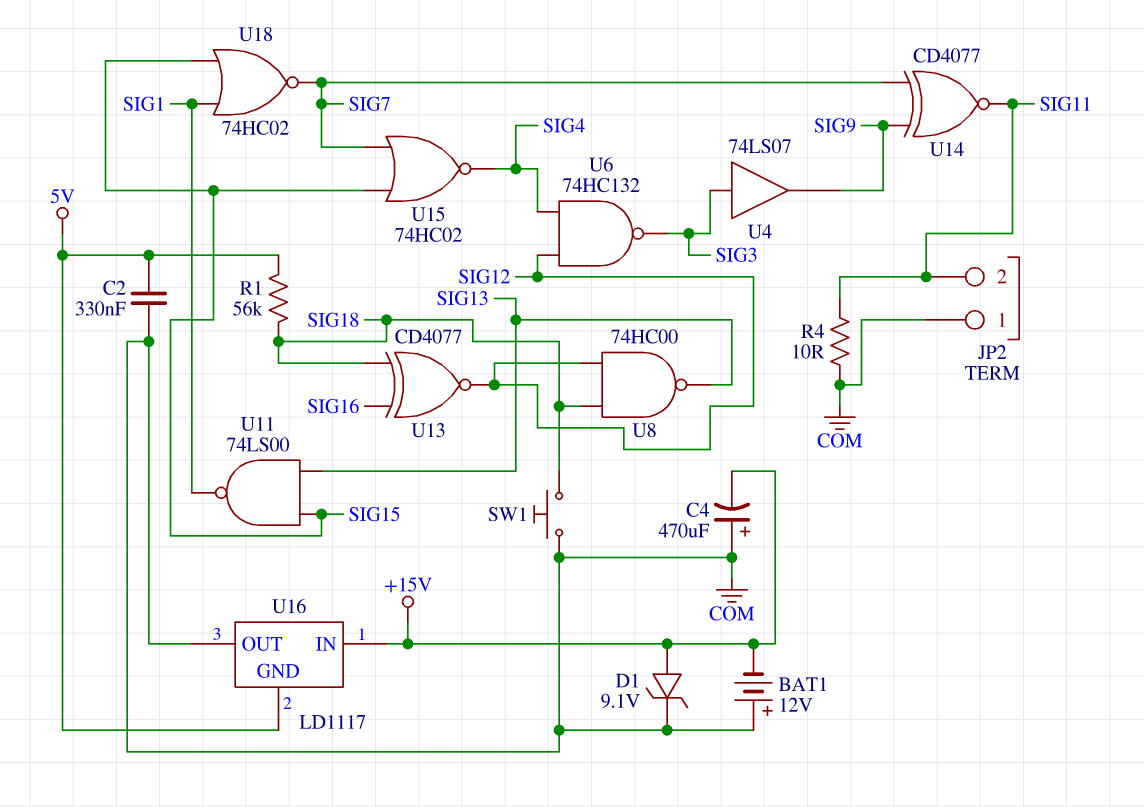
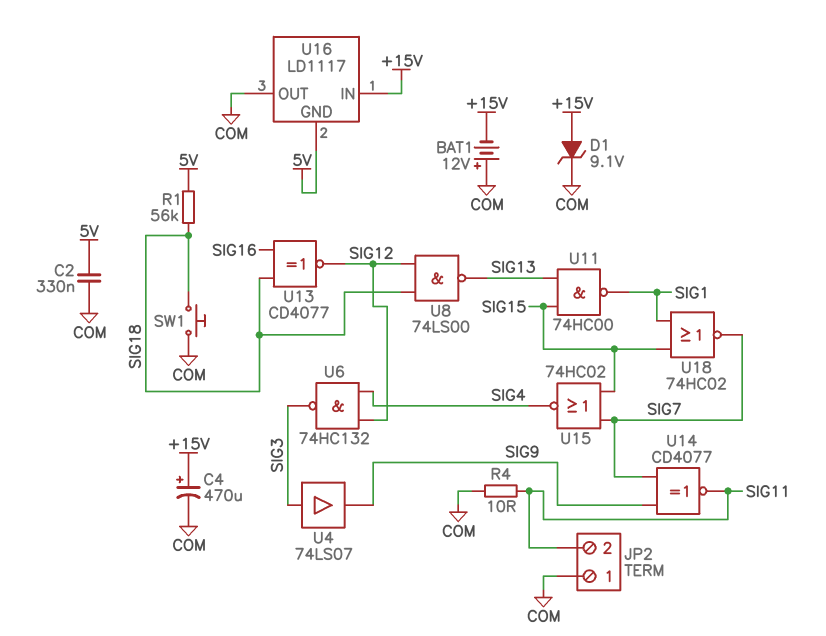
C4: 470uF (plus COM, minus +15V) -> 470uF (plus +15V, minus COM)
U8: NAND 74HC00 (in SIG12, in SIG18, out SIG13) -> NAND 74LS00 (in SIG12, in SIG18, out SIG13)
U11: NAND 74LS00 (in SIG13, in SIG15, out SIG1) -> NAND 74HC00 (in SIG13, in SIG15, out SIG1)

